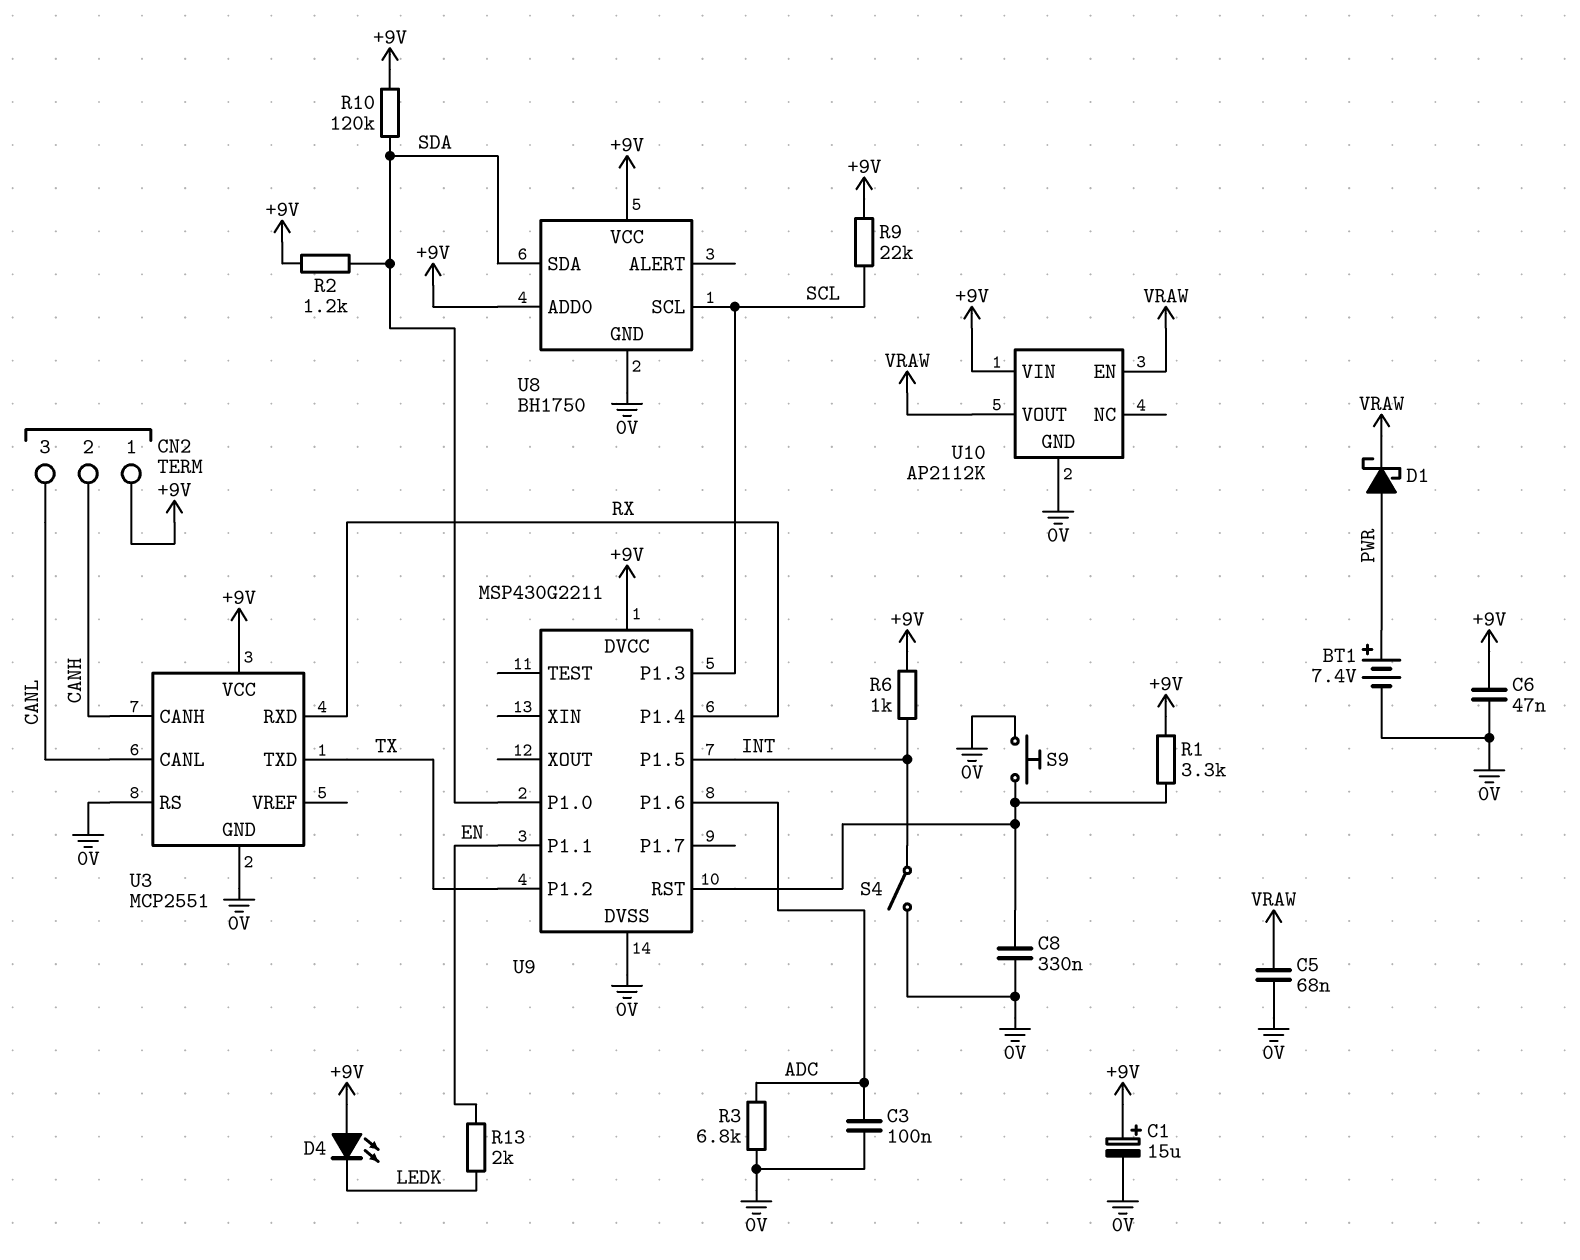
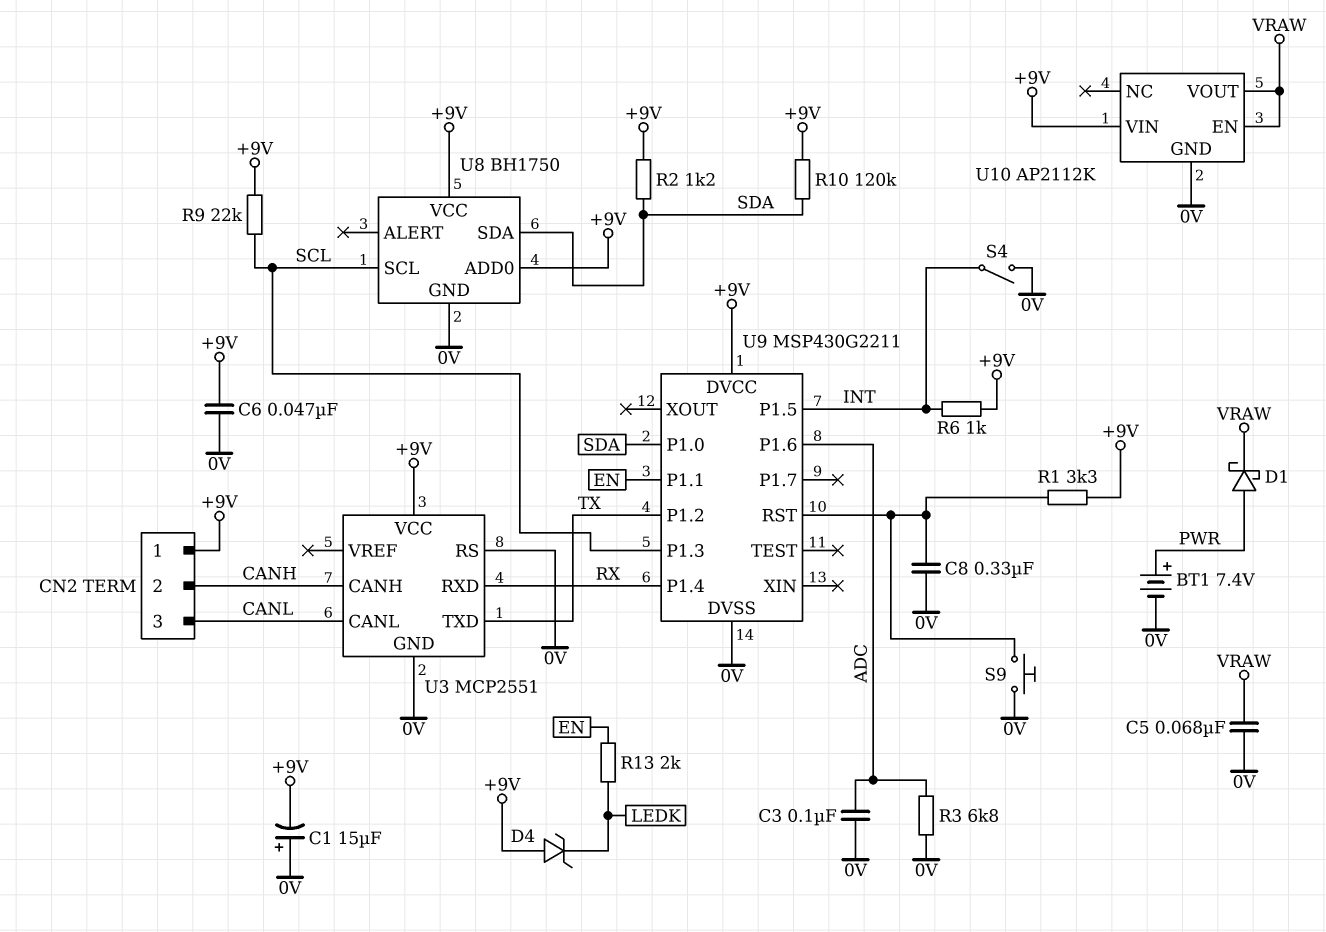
C1: 15uF (plus +9V, minus 0V) -> 15uF (plus 0V, minus +9V)
D4: LED (A +9V, K LEDK) -> zener (A +9V, K LEDK)

